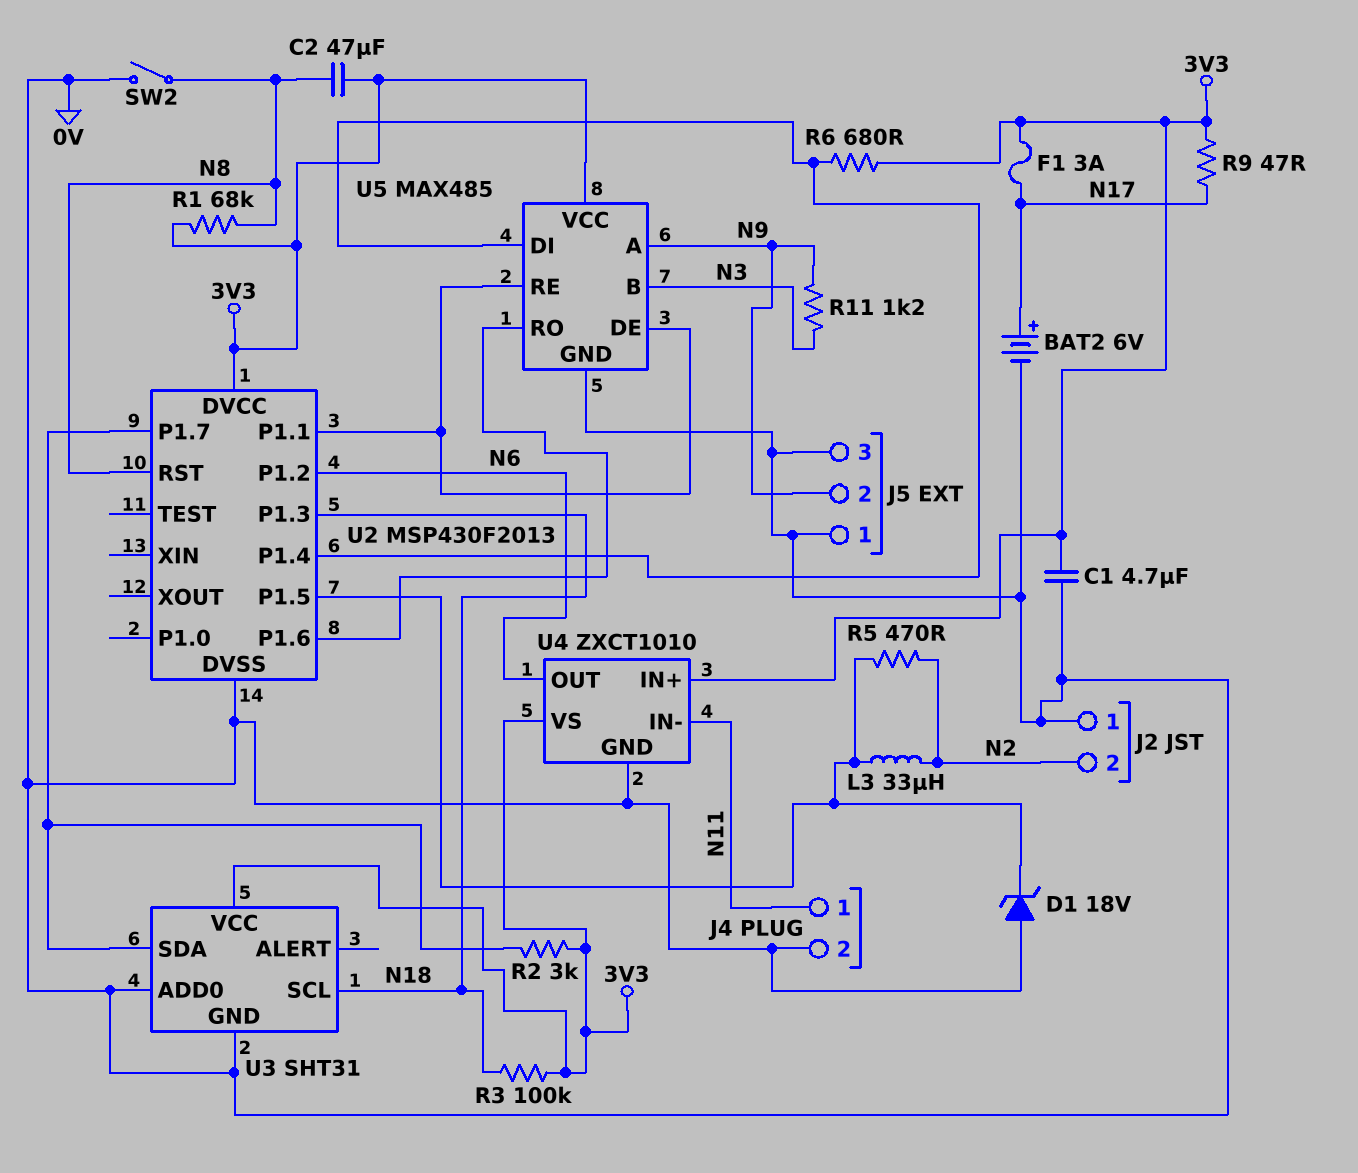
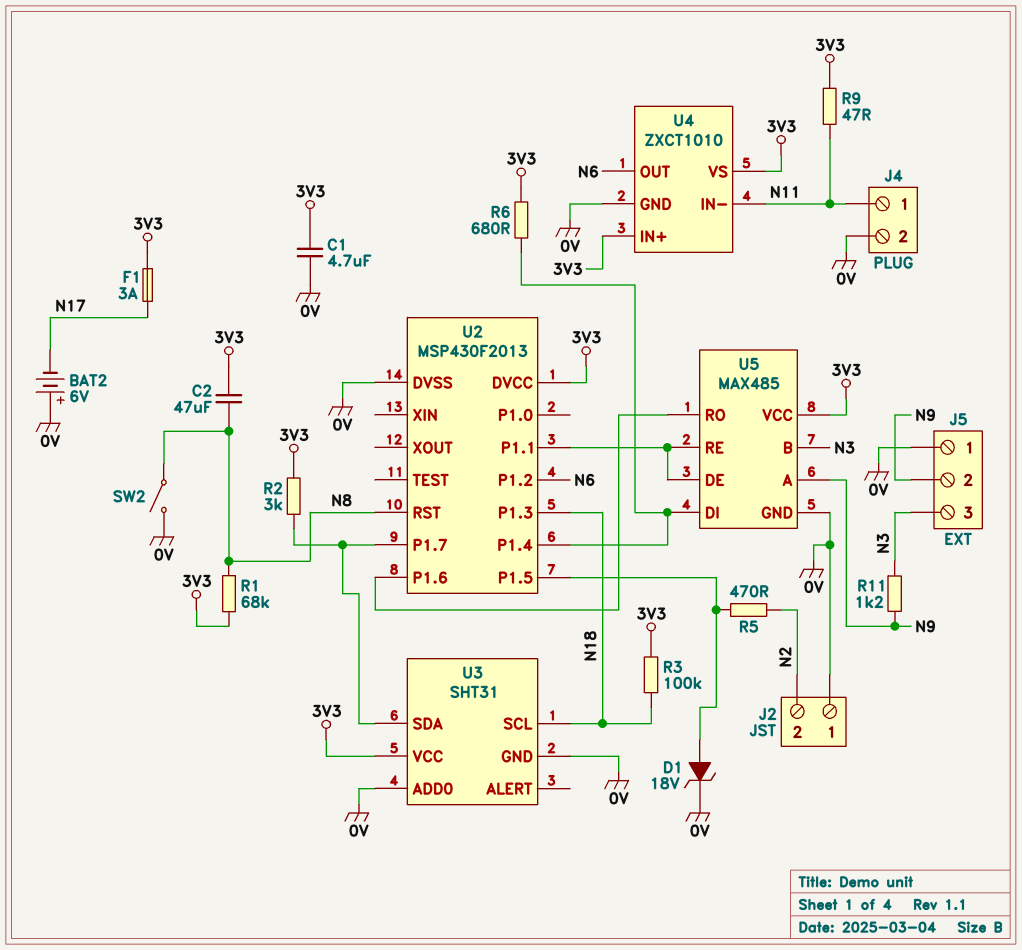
BAT2: 6V (plus N17, minus 0V) -> 6V (plus 0V, minus N17)
D1: zener 18V (A 0V, K U2/P1.5) -> zener 18V (A U2/P1.5, K 0V)
J5 pin 3: 0V -> N3
L3: 33uH (N2, U2/P1.5) -> none
R9: 47 (3V3, N17) -> 47 (3V3, N11)

